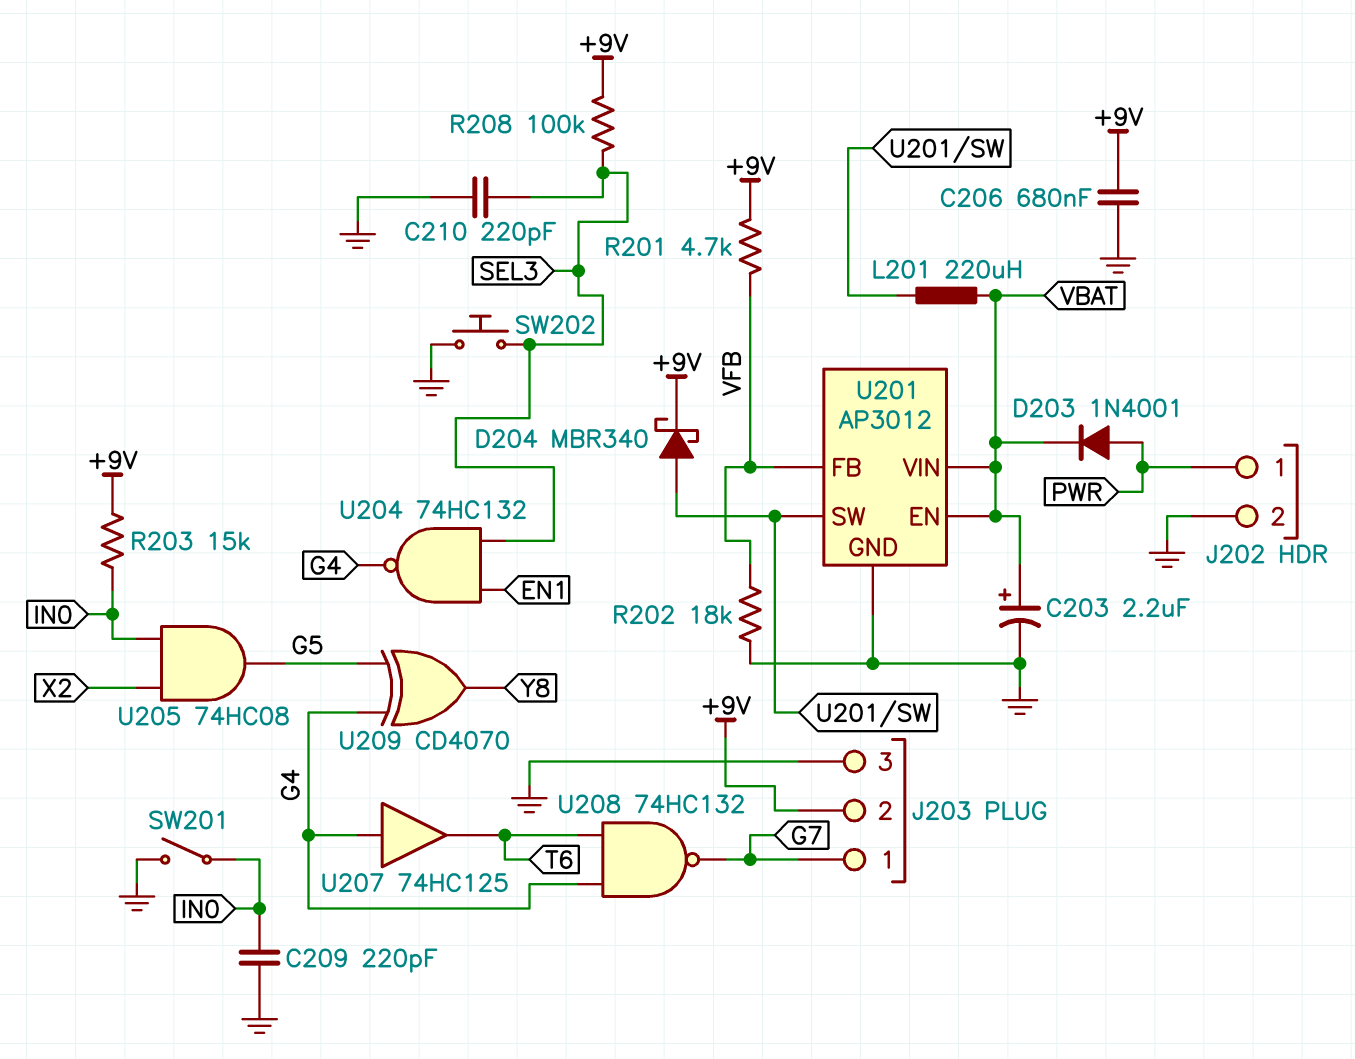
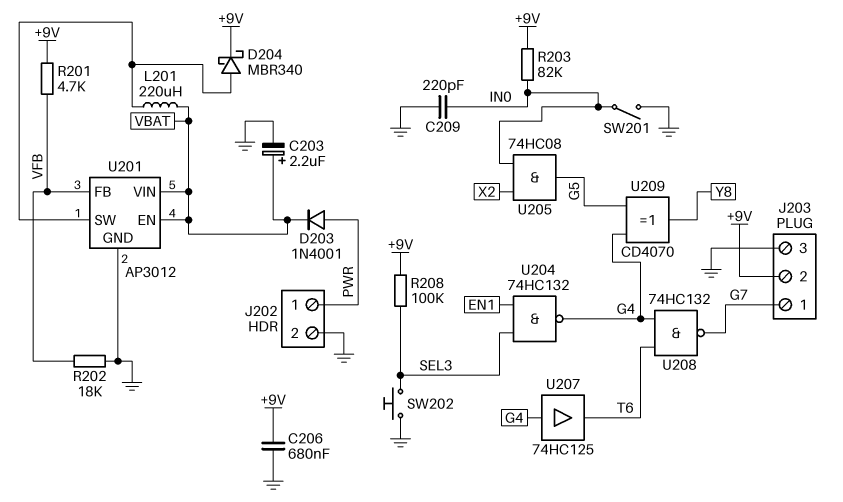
C210: 220pF (GND, SEL3) -> none
R203: 15k (+9V, IN0) -> 82k (+9V, IN0)

